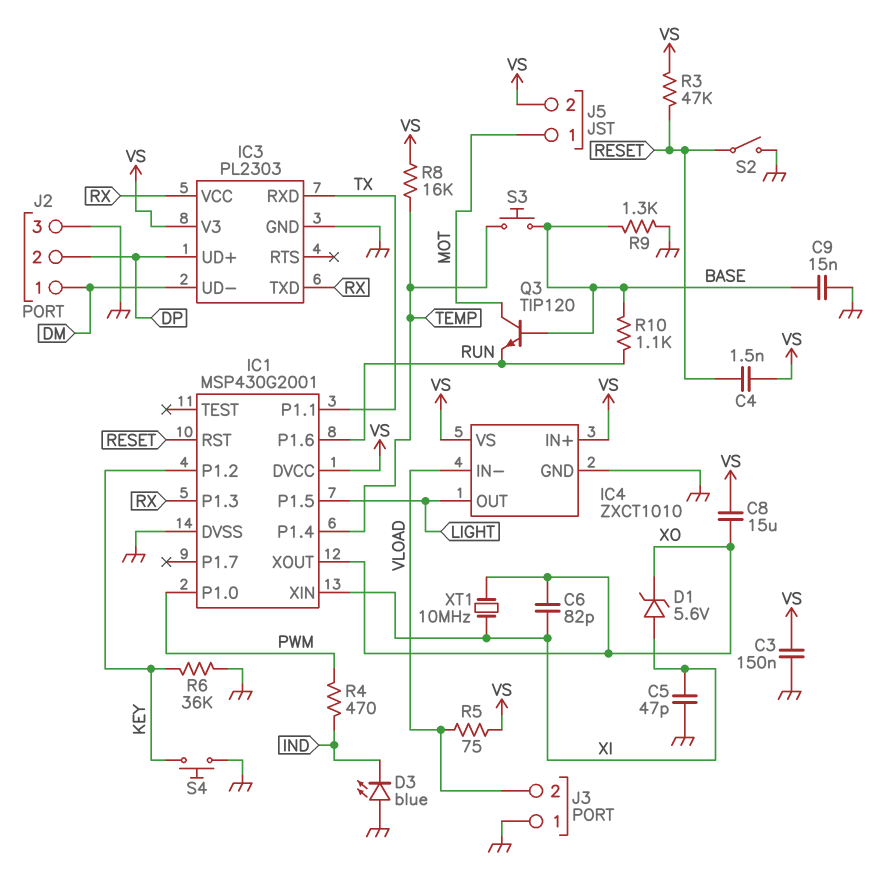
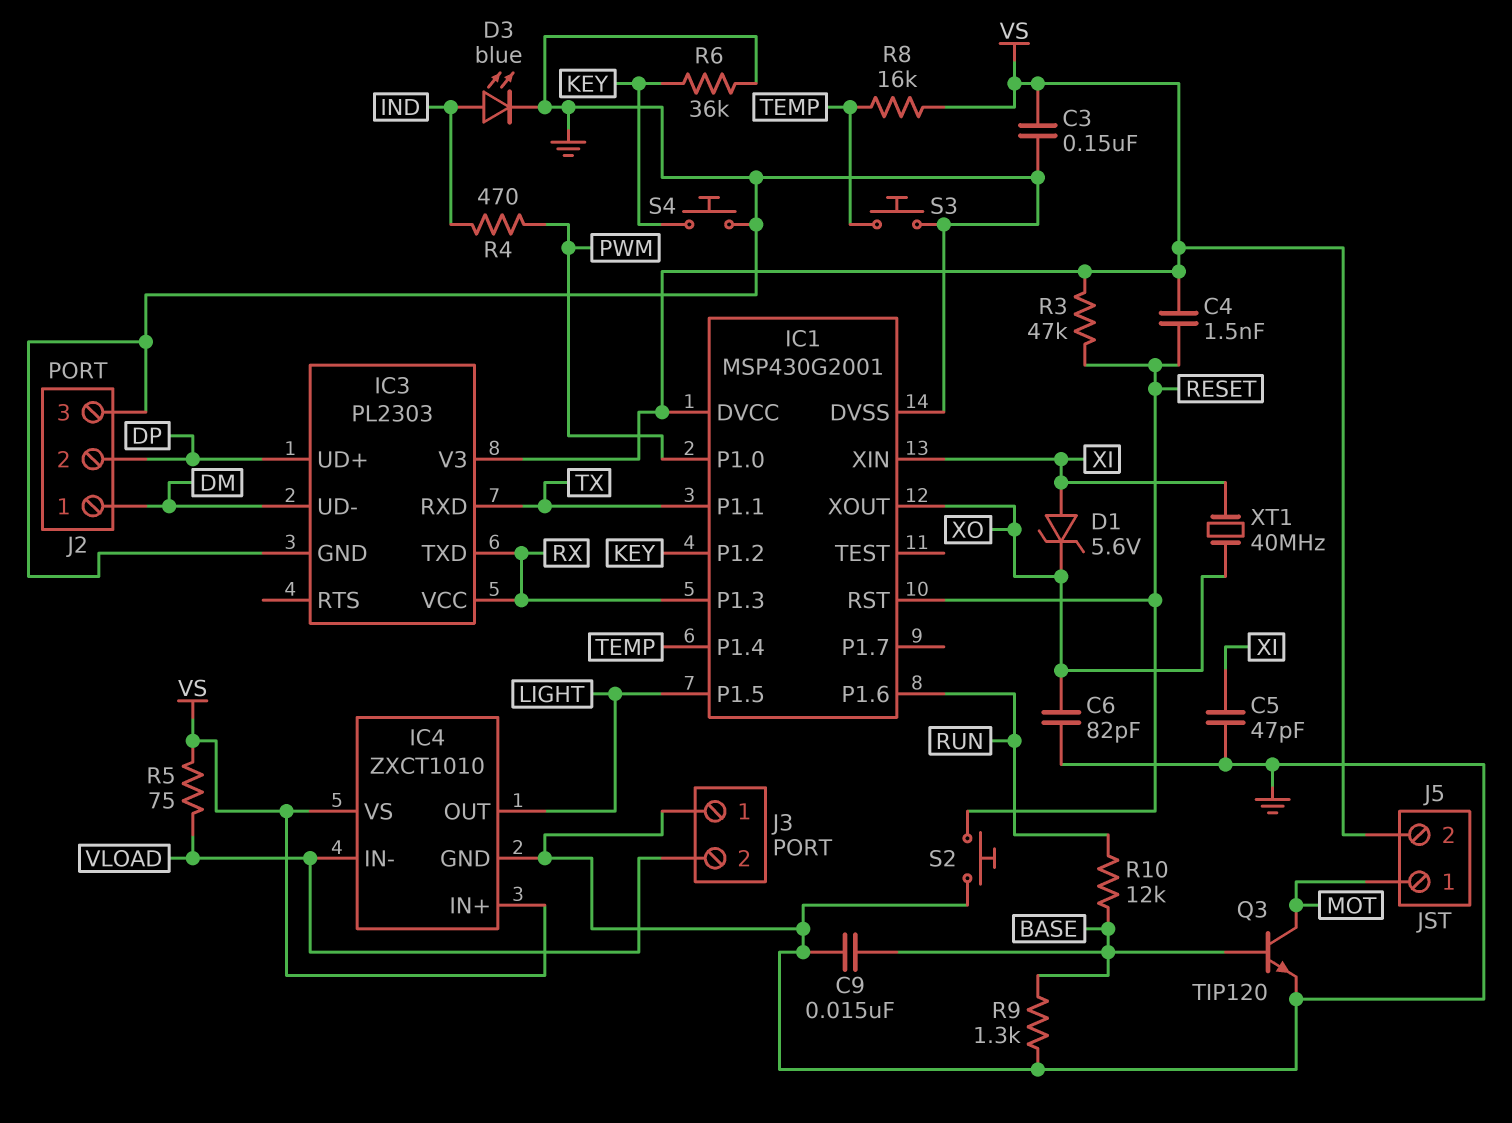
C6: 82pF (XI, XO) -> 82pF (GND, XO)
C8: 15uF (VS, XO) -> none
D3: LED blue (A GND, K IND) -> LED blue (A IND, K GND)
Q3: NPN TIP120 (B BASE, C MOT, E RUN) -> NPN TIP120 (B BASE, C MOT, E GND)
R10: 1.1k (BASE, RUN) -> 12k (BASE, RUN)
S2: switch (GND, RESET) -> button (GND, RESET)
S3: button (BASE, TEMP) -> button (GND, TEMP)
XT1: 10MHz (XI, XO) -> 40MHz (XI, XO)

